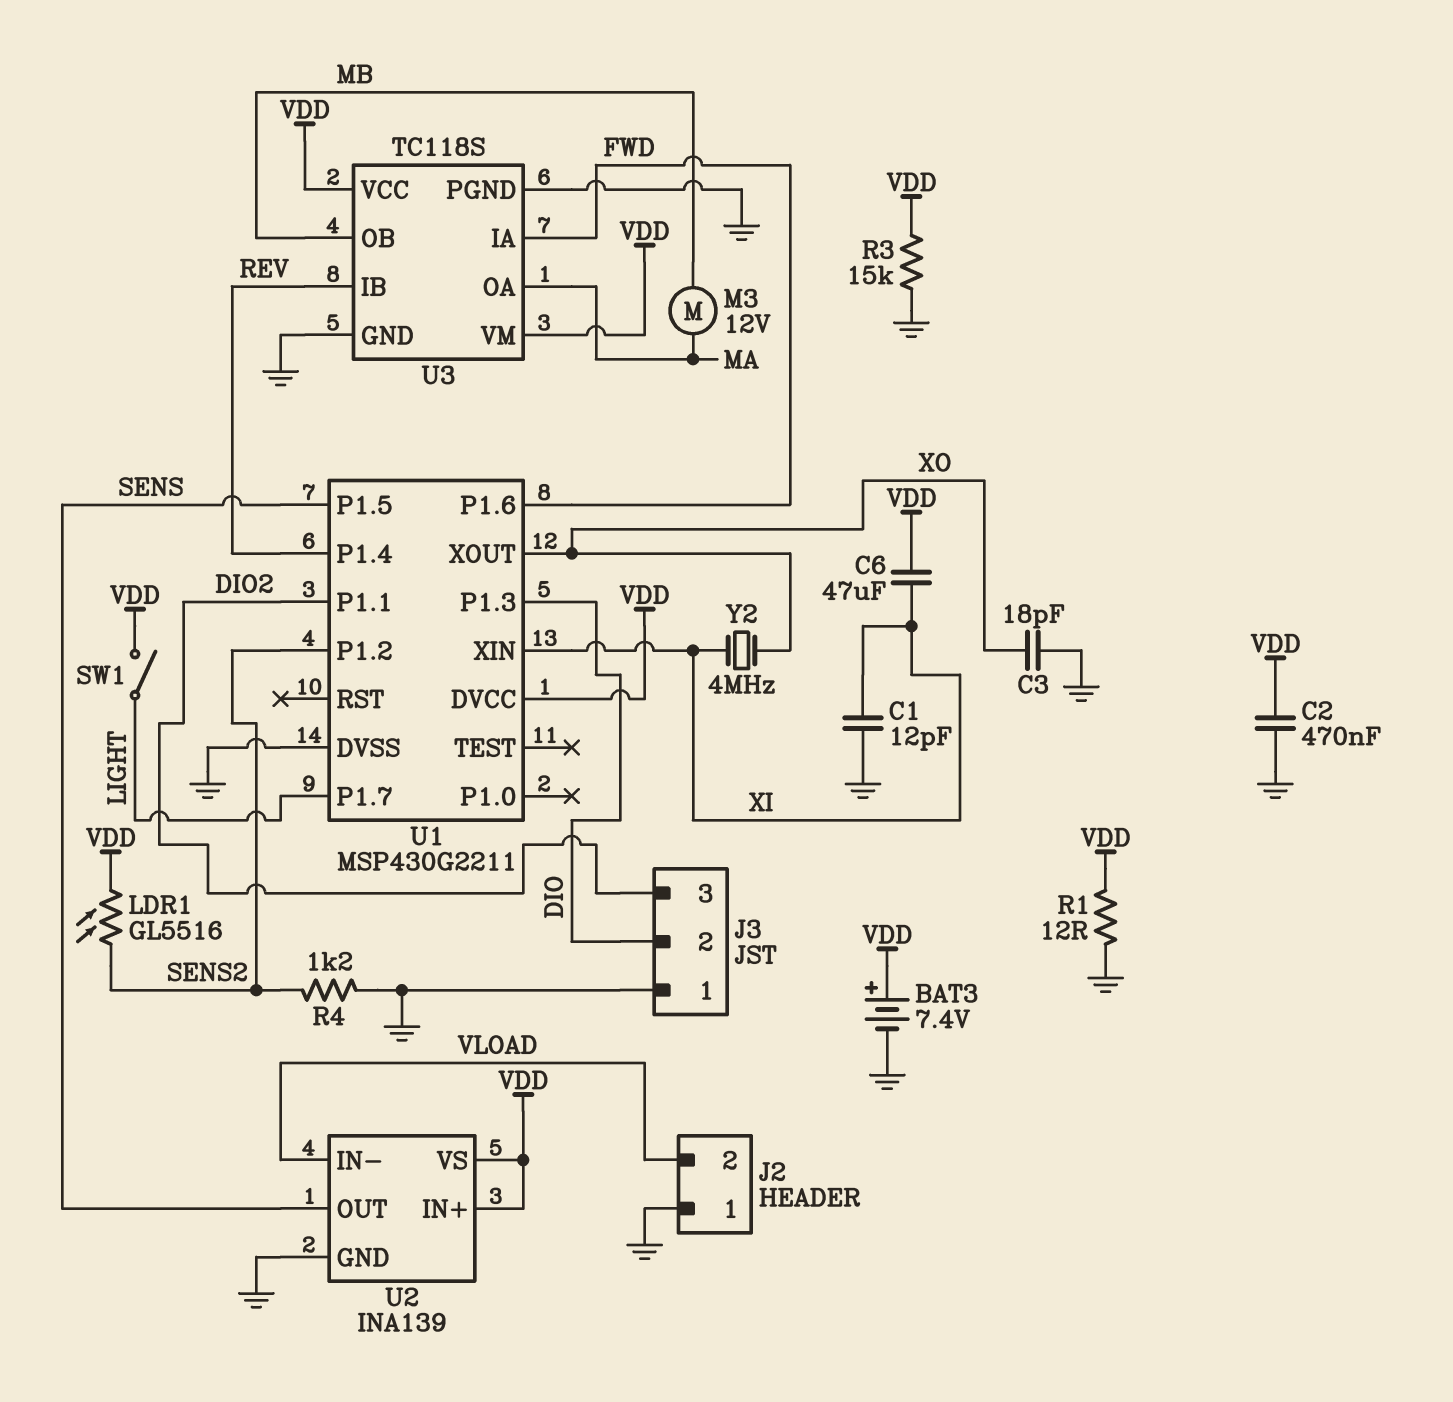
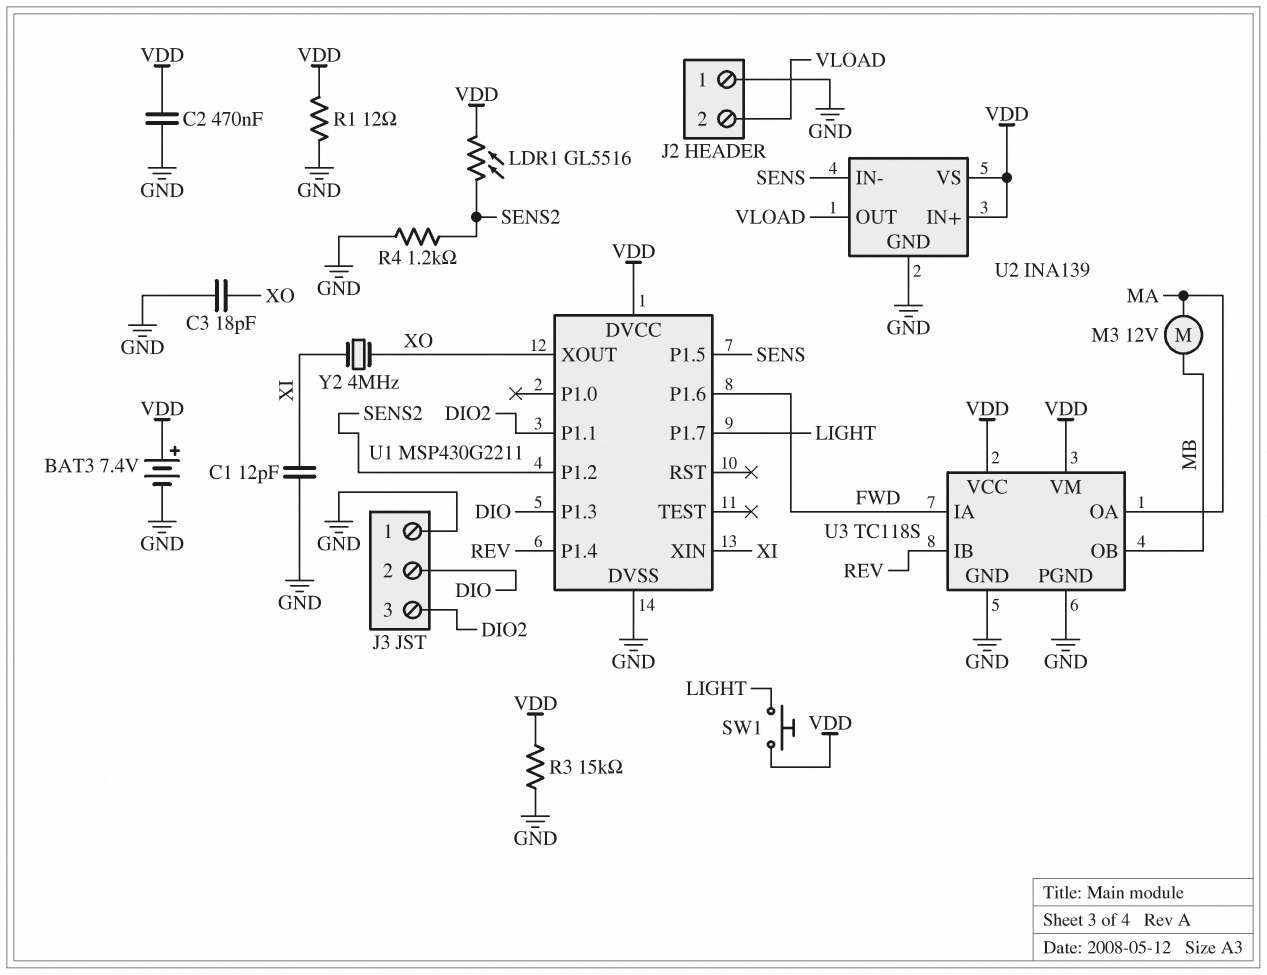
C6: 47uF (VDD, XI) -> none
SW1: switch (LIGHT, VDD) -> button (LIGHT, VDD)
U2 pin IN-: VLOAD -> SENS
U2 pin OUT: SENS -> VLOAD

